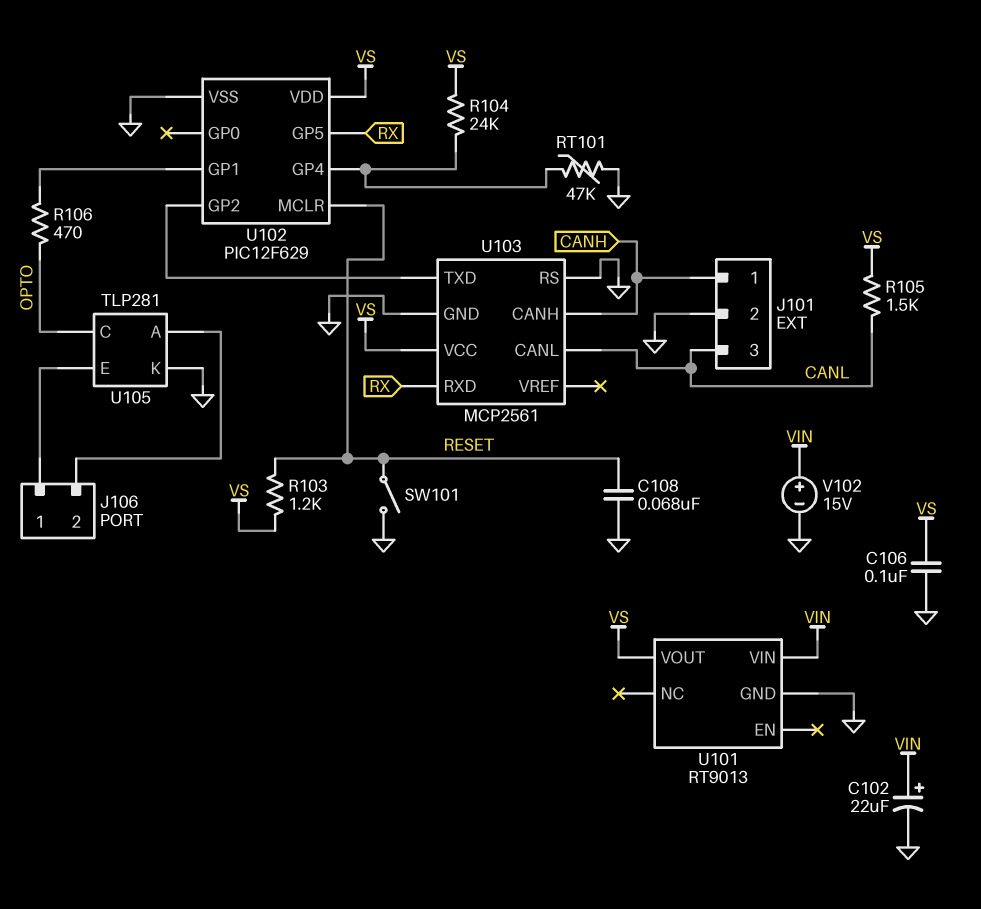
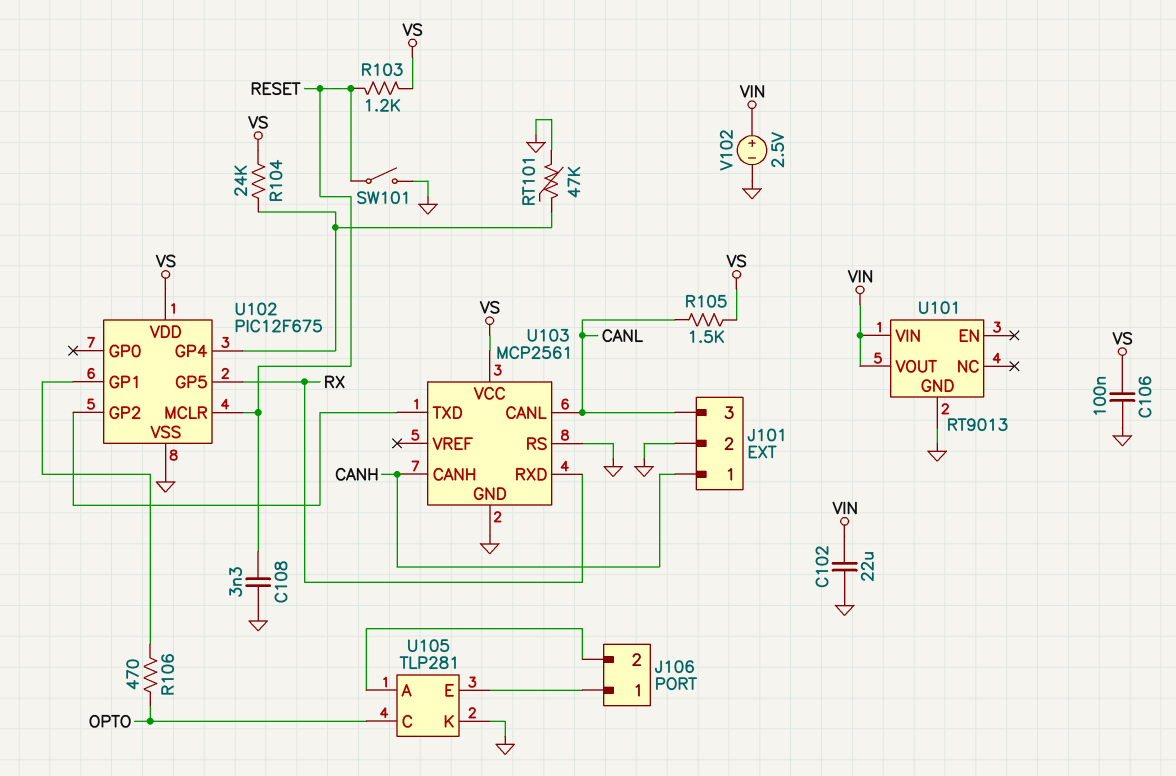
C102: 22uF (plus VIN, minus GND) -> 22uF (GND, VIN)
C108: 68nF (GND, RESET) -> 3.3nF (GND, RESET)
U101 pin VOUT: VS -> VIN
U102: PIC12F629 -> PIC12F675
V102: 15V (plus VIN, minus GND) -> 2.5V (plus VIN, minus GND)

